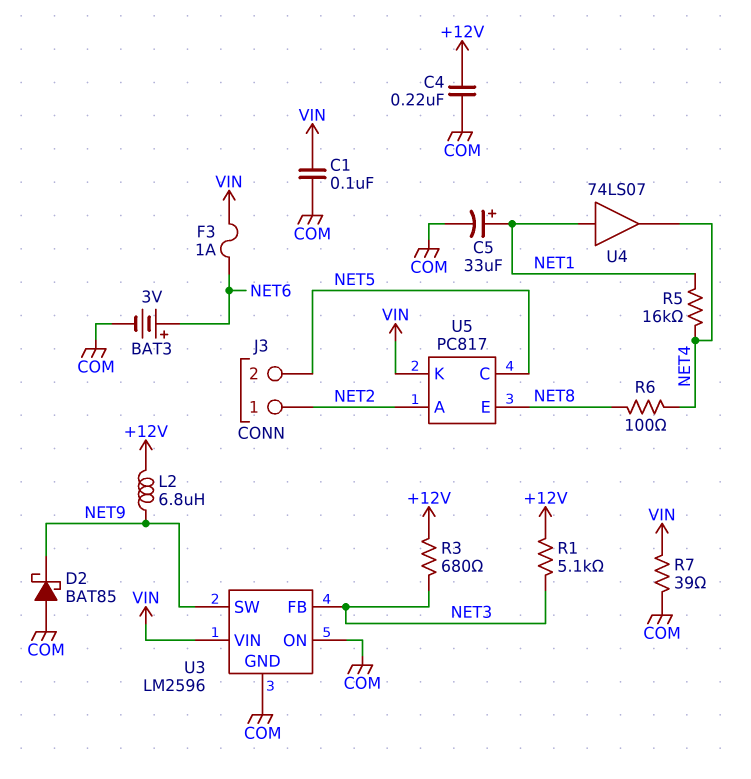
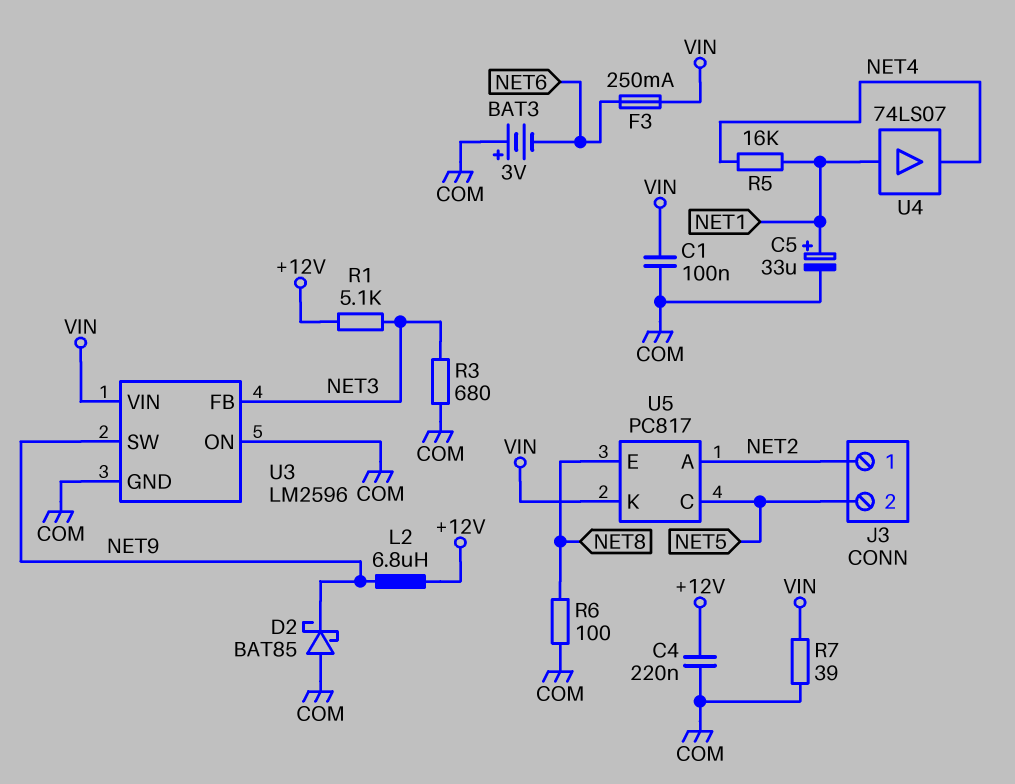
BAT3: 3V (plus NET6, minus COM) -> 3V (plus COM, minus NET6)
F3: 1A (NET6, VIN) -> 250mA (NET6, VIN)
R3: 680 (+12V, NET3) -> 680 (COM, NET3)
R6: 100 (NET4, NET8) -> 100 (COM, NET8)

